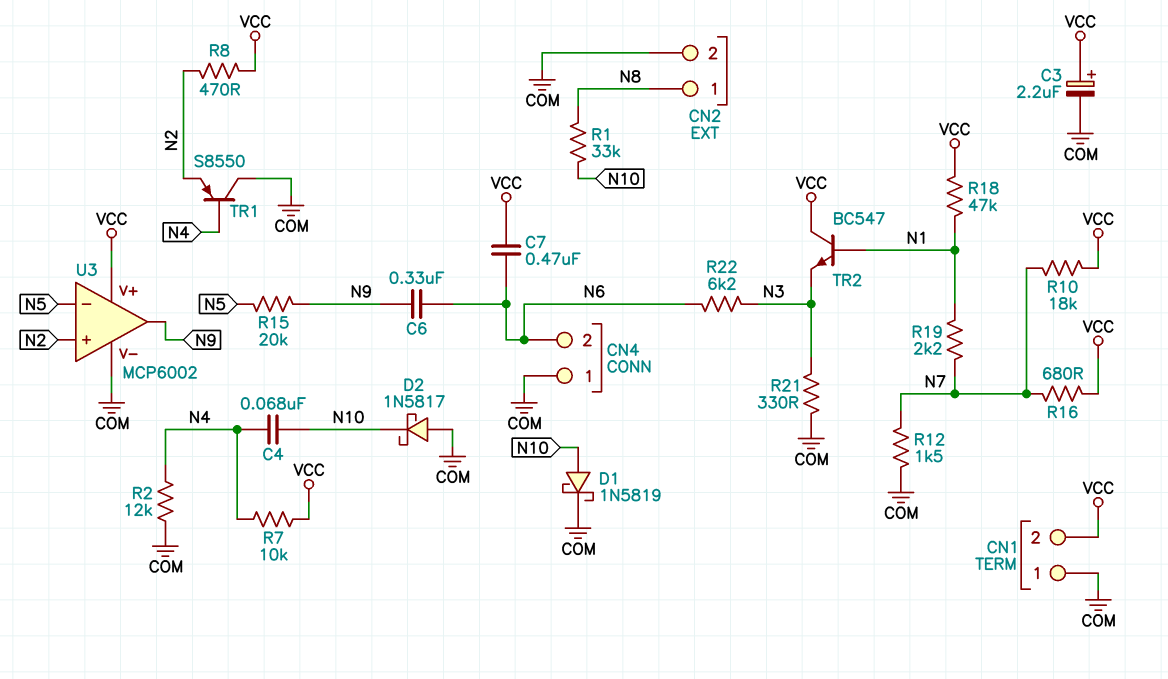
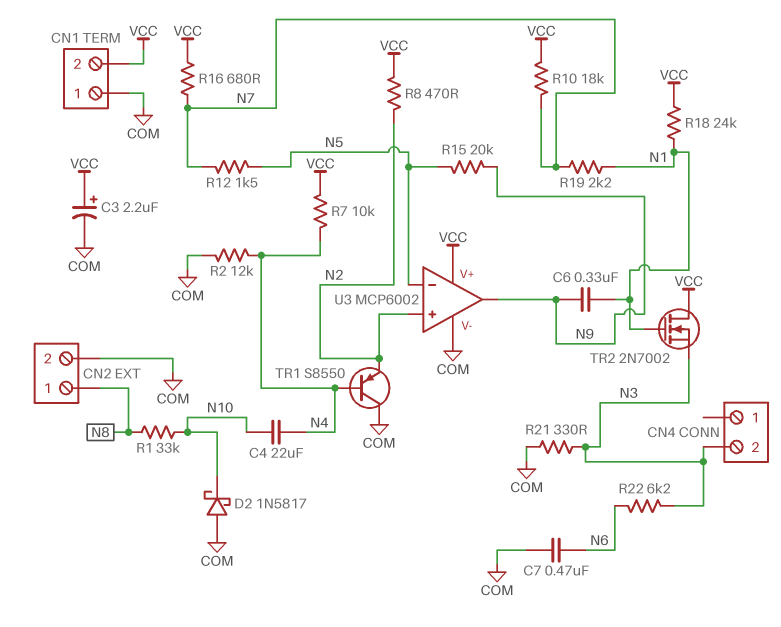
C4: 68nF (N4, N10) -> 22uF (N4, N10)
C6: 330nF (N6, N9) -> 330nF (N1, N9)
C7: 470nF (N6, VCC) -> 470nF (COM, N6)
CN4 pin 1: COM -> none
CN4 pin 2: N6 -> N3
D1: schottky 1N5819 (A N10, K COM) -> none
R12: 1.5k (COM, N7) -> 1.5k (N5, N7)
R18: 47k (N1, VCC) -> 24k (N1, VCC)
TR2: NPN BC547 (B N1, C VCC, E N3) -> NMOS 2N7002 (G N1, D VCC, S N3)

